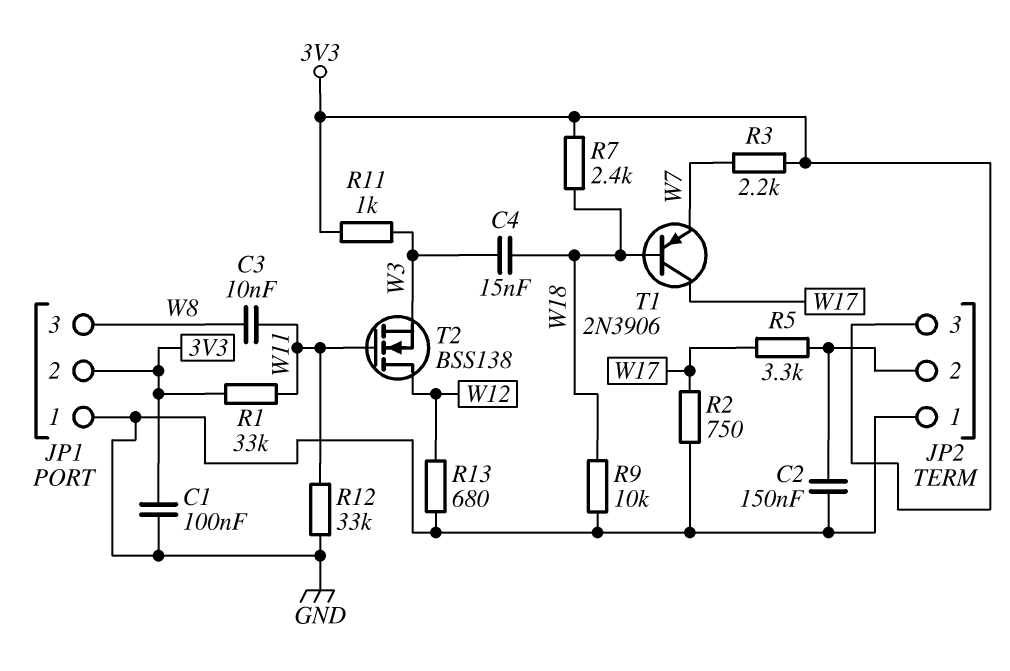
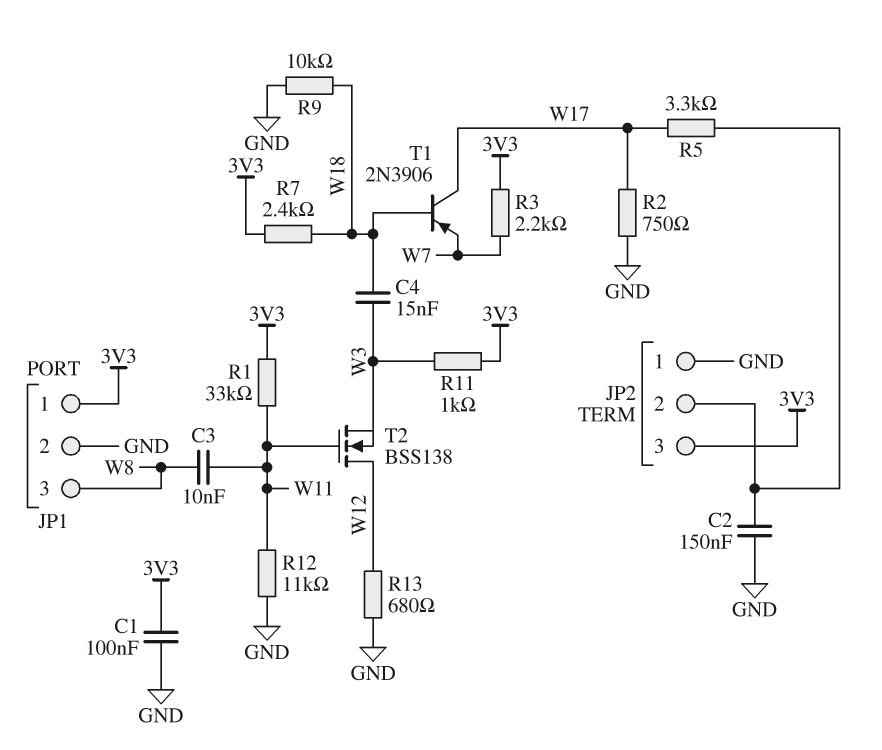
JP1 pin 1: GND -> 3V3
JP1 pin 2: 3V3 -> GND
R12: 33k (GND, W11) -> 11k (GND, W11)

